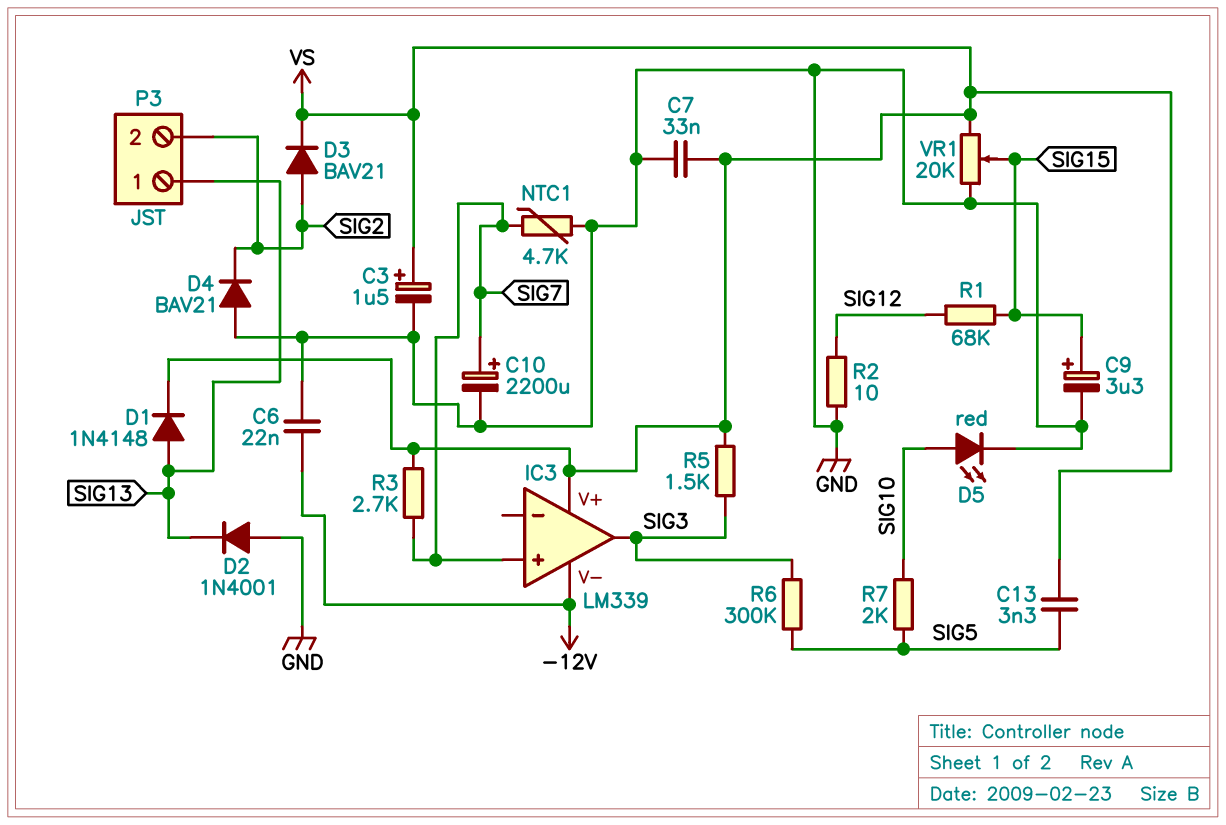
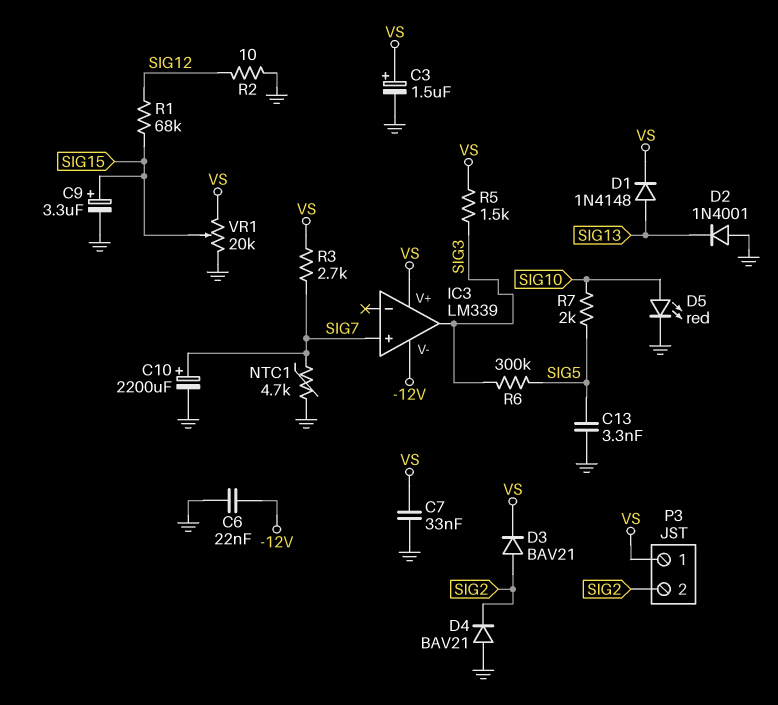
C13: 3.3nF (SIG5, VS) -> 3.3nF (GND, SIG5)
P3 pin 1: SIG13 -> VS

